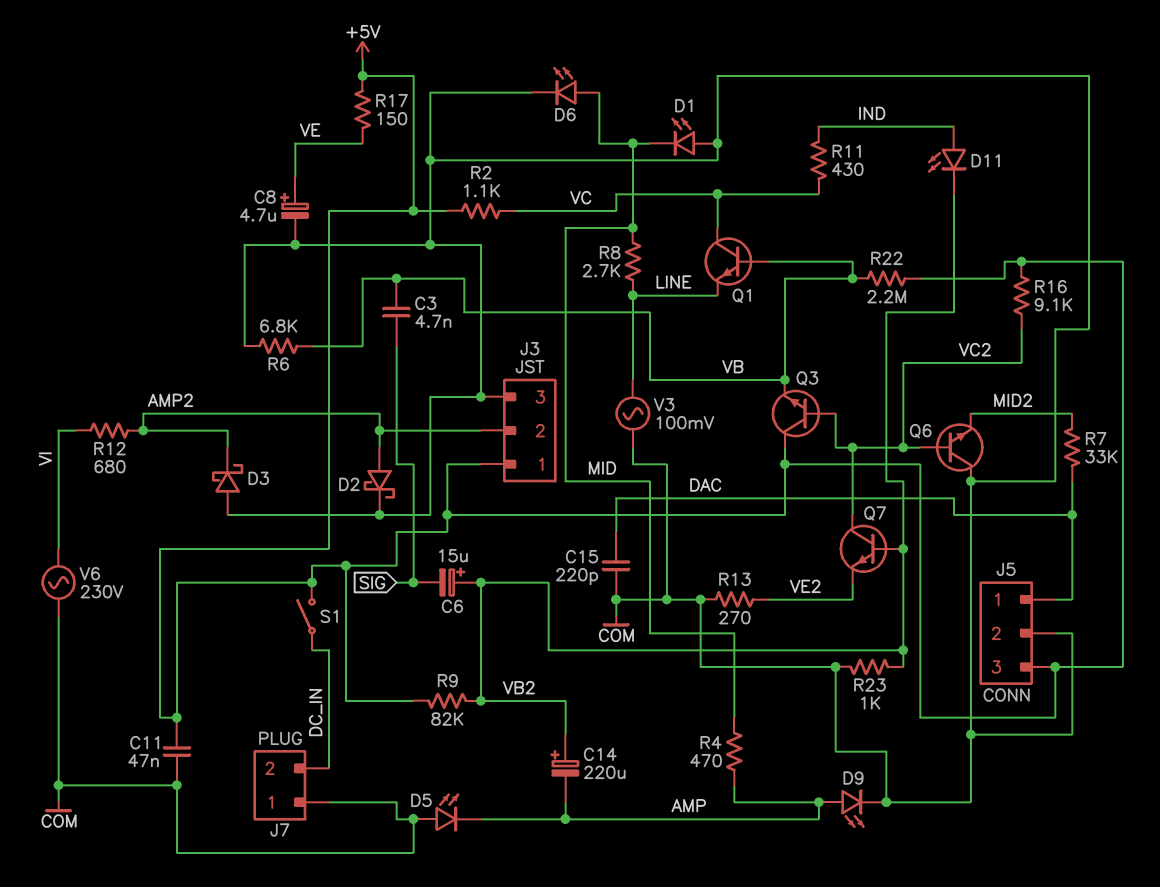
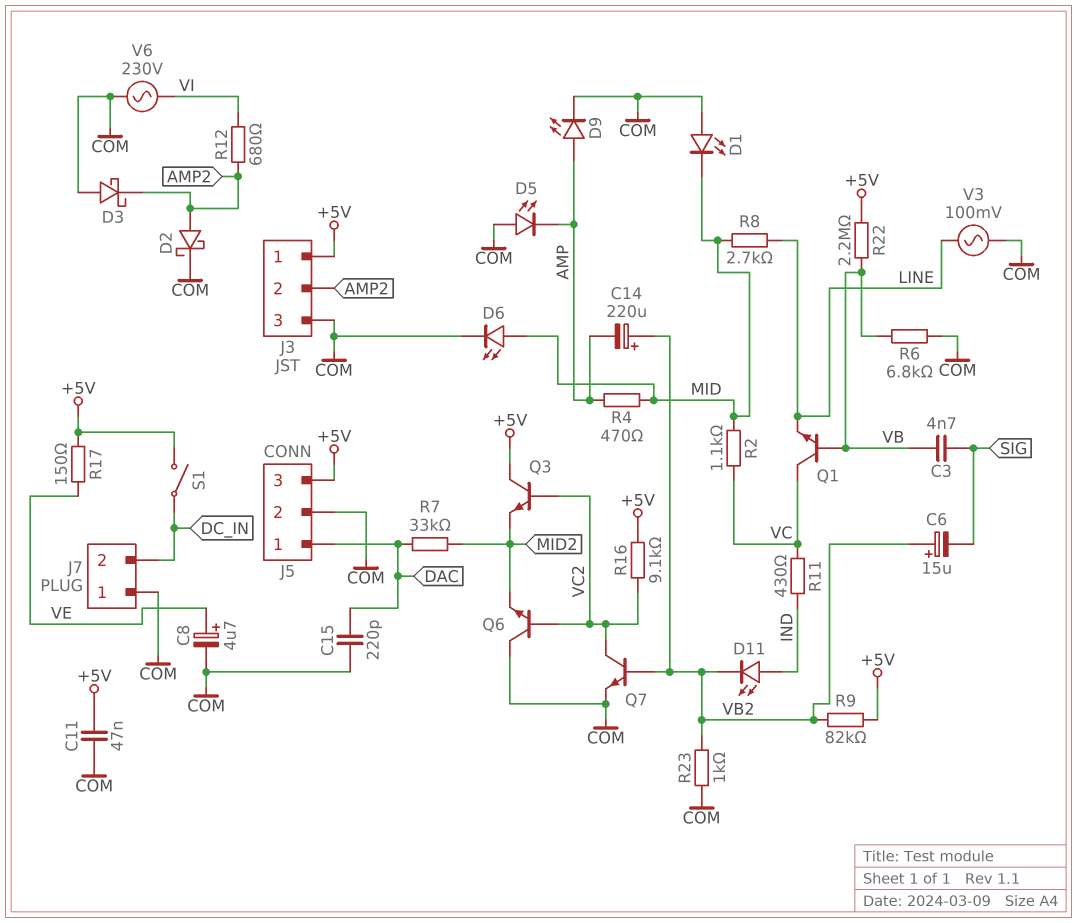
Q3: NPN (B VC2, C +5V, E VB) -> NPN (B VC2, C +5V, E MID2)
Q7: NPN (B VB2, C VC2, E VE2) -> NPN (B VB2, C VC2, E COM)
R2: 1.1k (+5V, VC) -> 1.1k (MID, VC)
R13: 270 (COM, VE2) -> none

